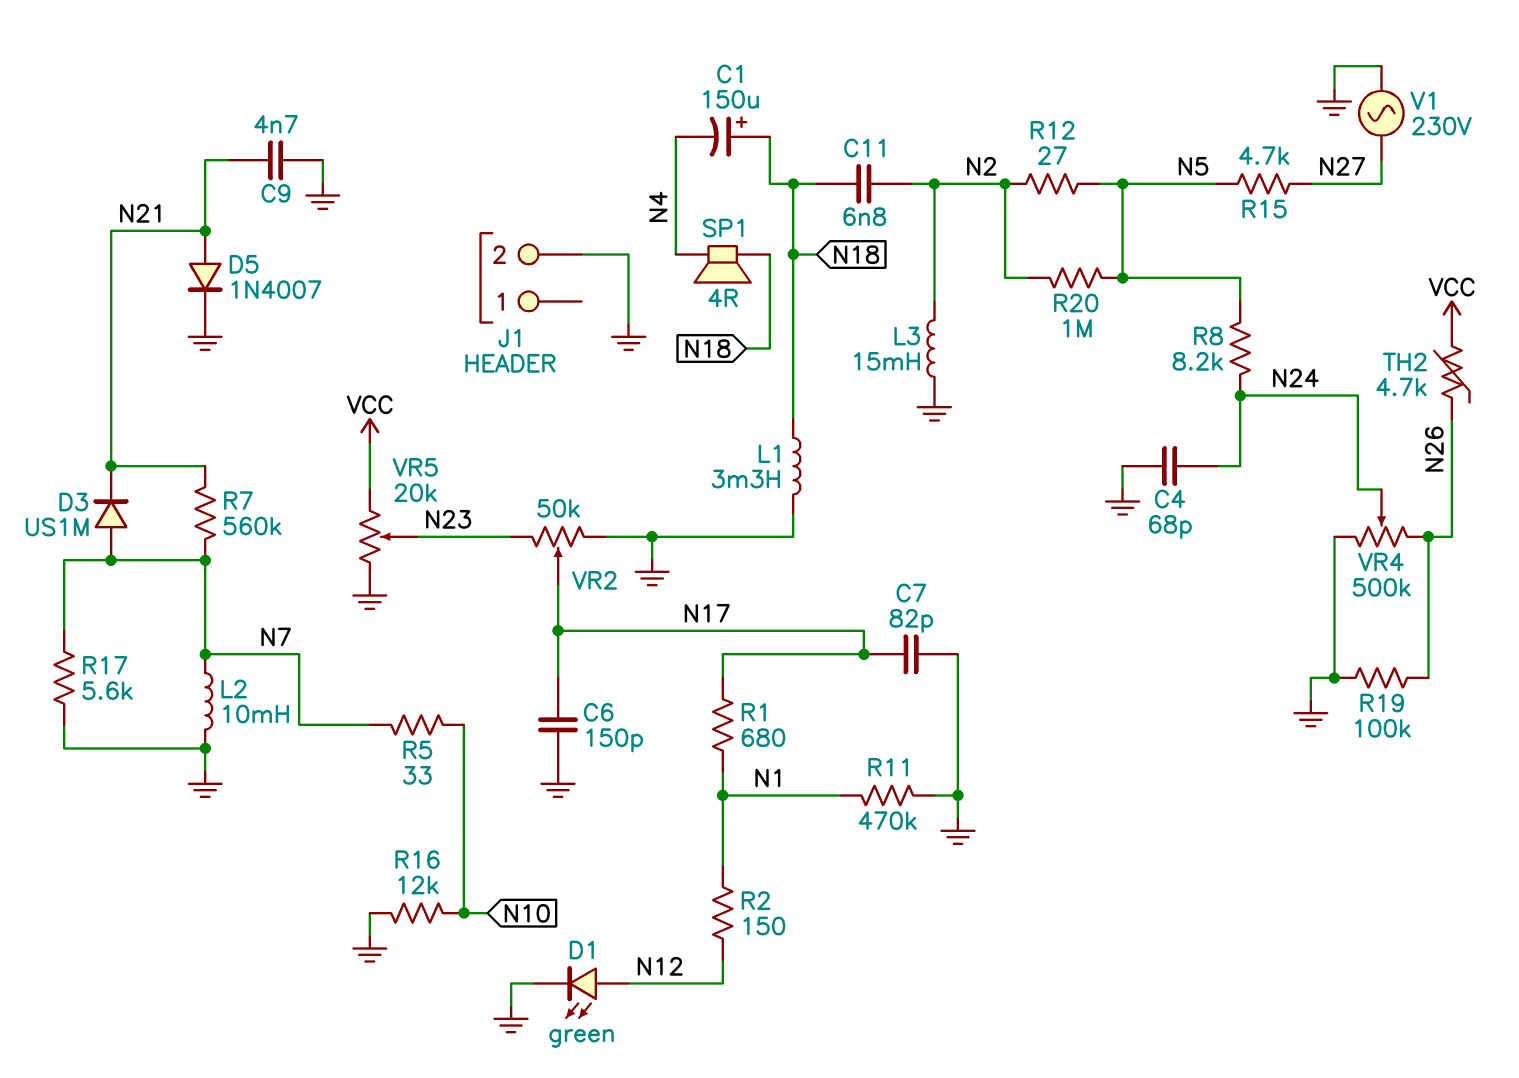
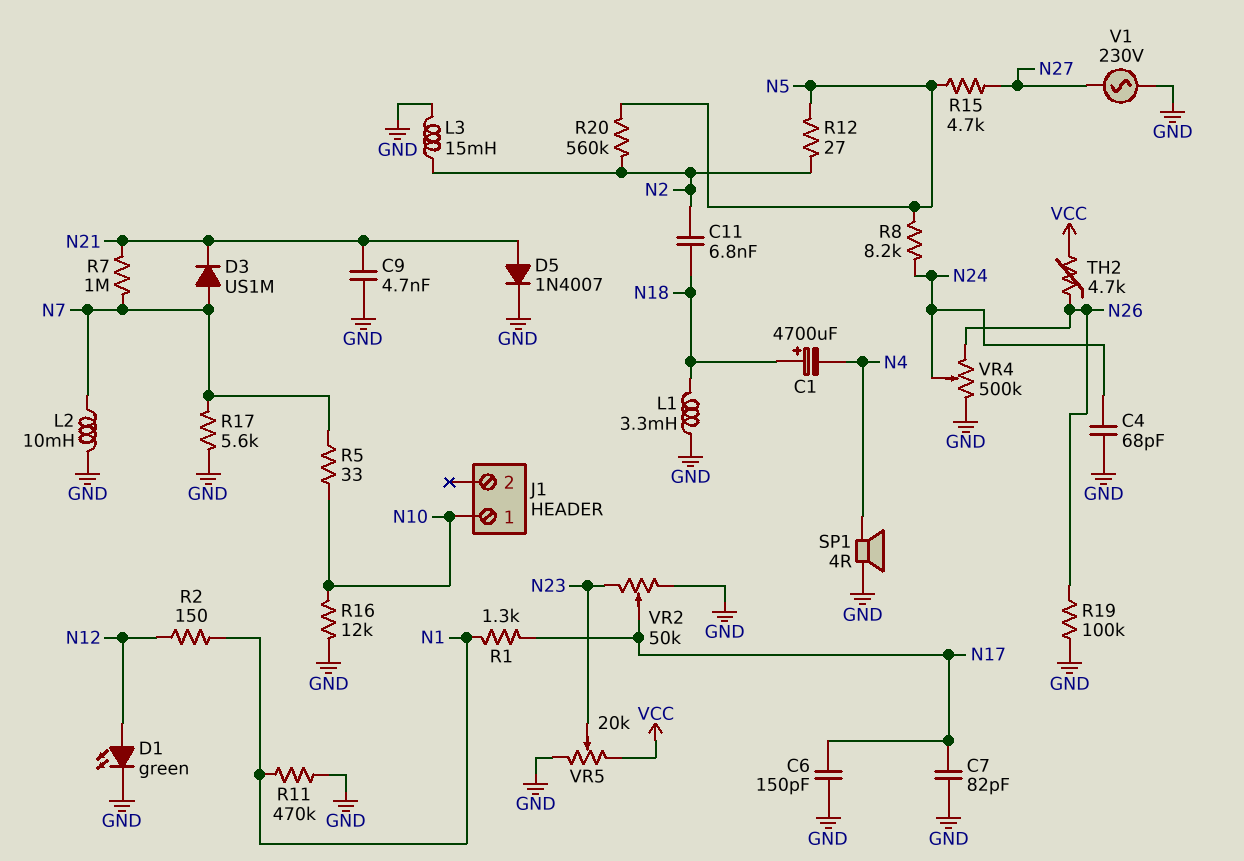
C1: 150uF (plus N18, minus N4) -> 4700uF (plus N18, minus N4)
J1 pin 1: none -> N10
J1 pin 2: GND -> none
R1: 680 (N1, N17) -> 1.3k (N1, N17)
R7: 560k (N7, N21) -> 1M (N7, N21)
R20: 1M (N2, N5) -> 560k (N2, N5)
SP1: speaker 4R (N4, N18) -> speaker 4R (GND, N4)

